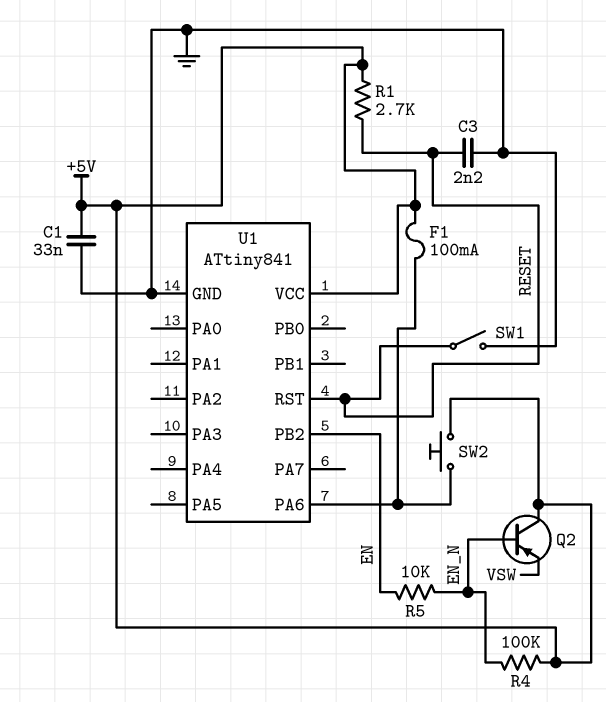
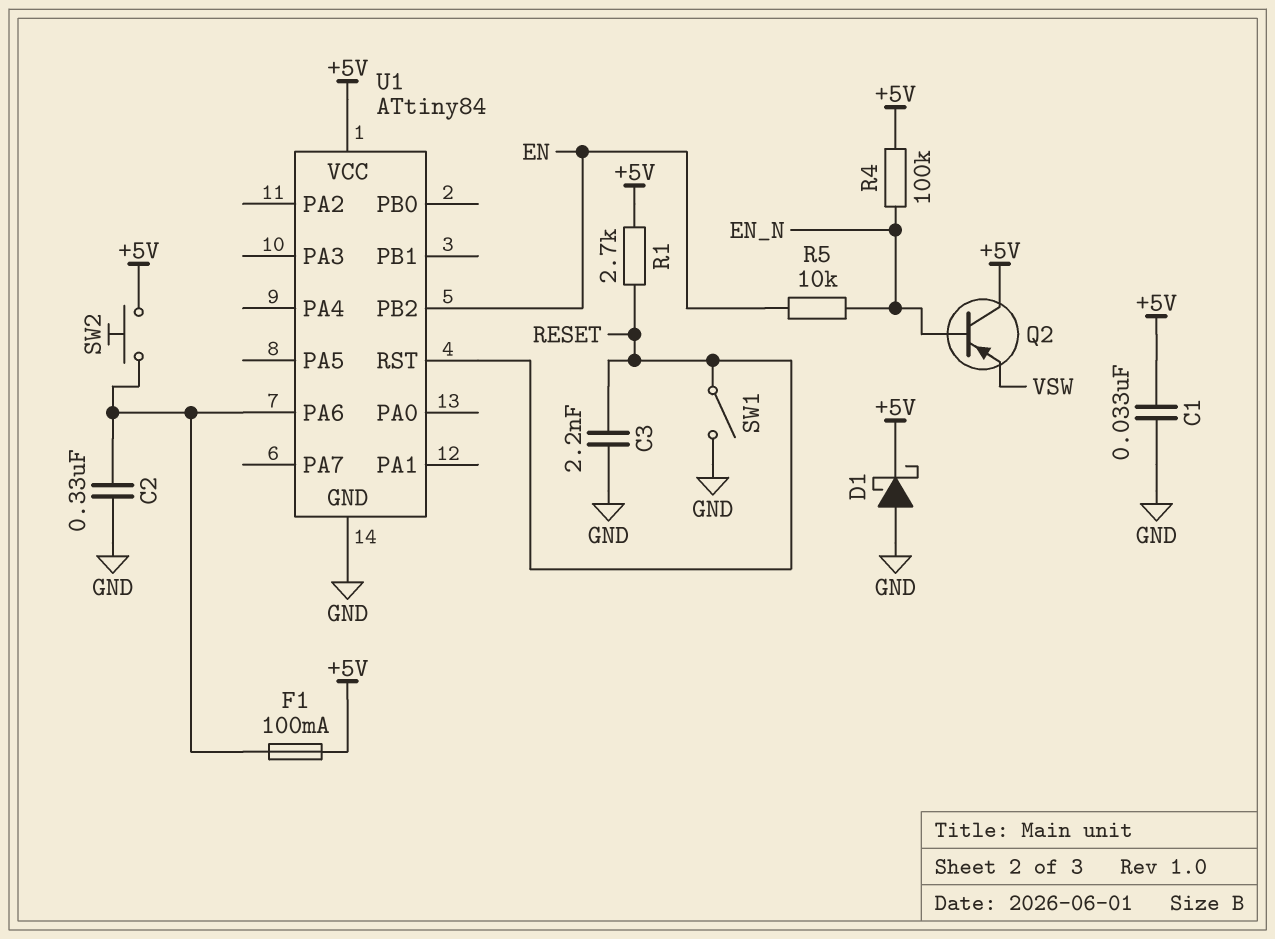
C2: none -> 330nF (GND, U1/PA6)
D1: none -> schottky (A GND, K +5V)
U1: ATtiny841 -> ATtiny84

